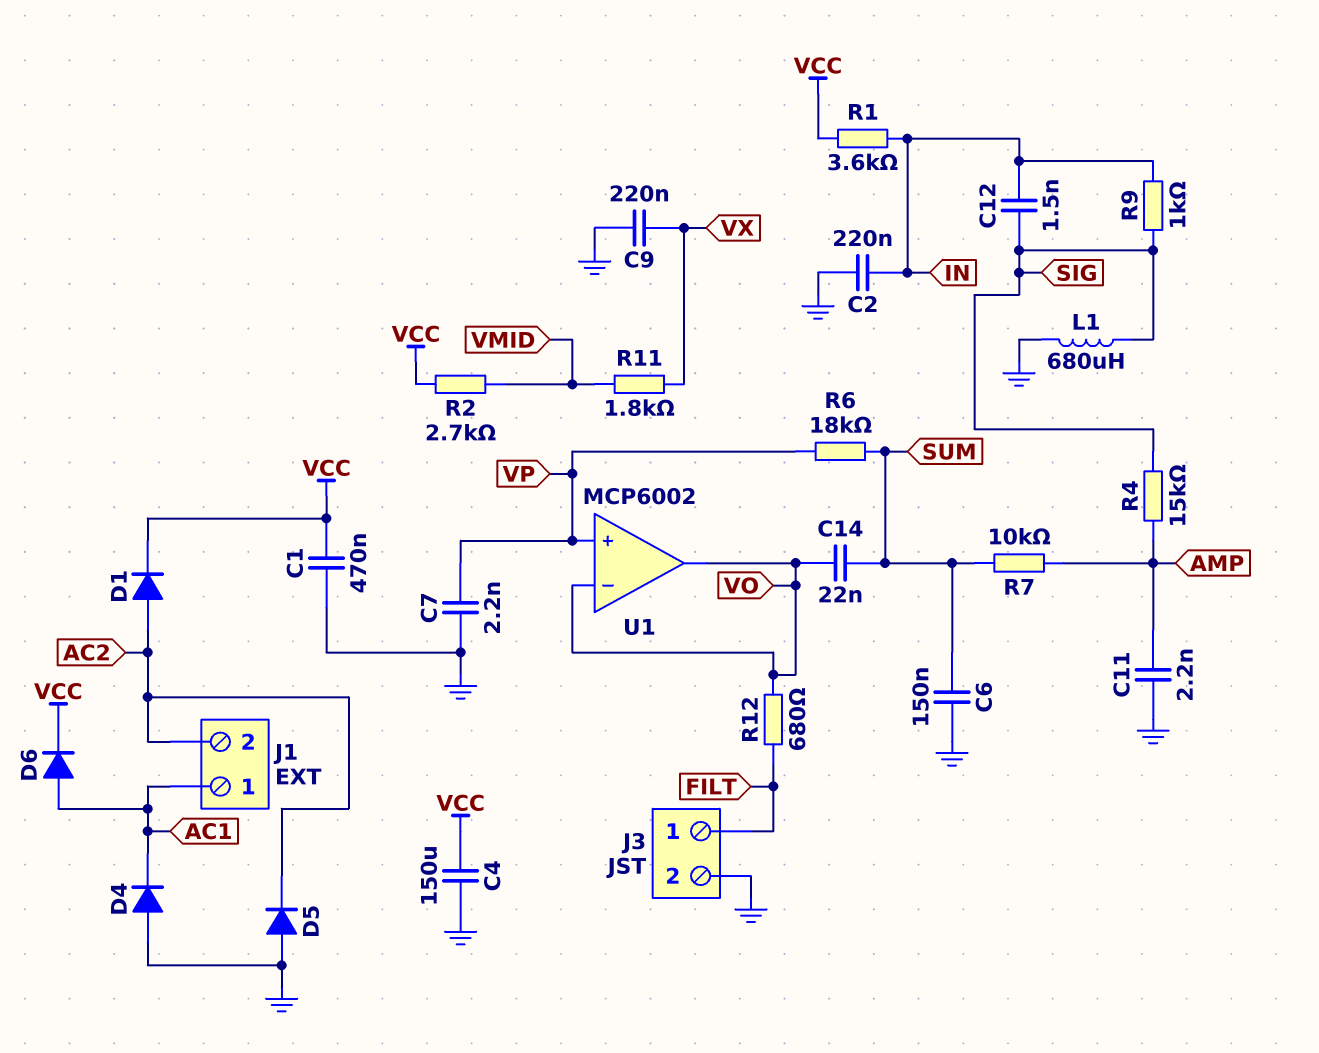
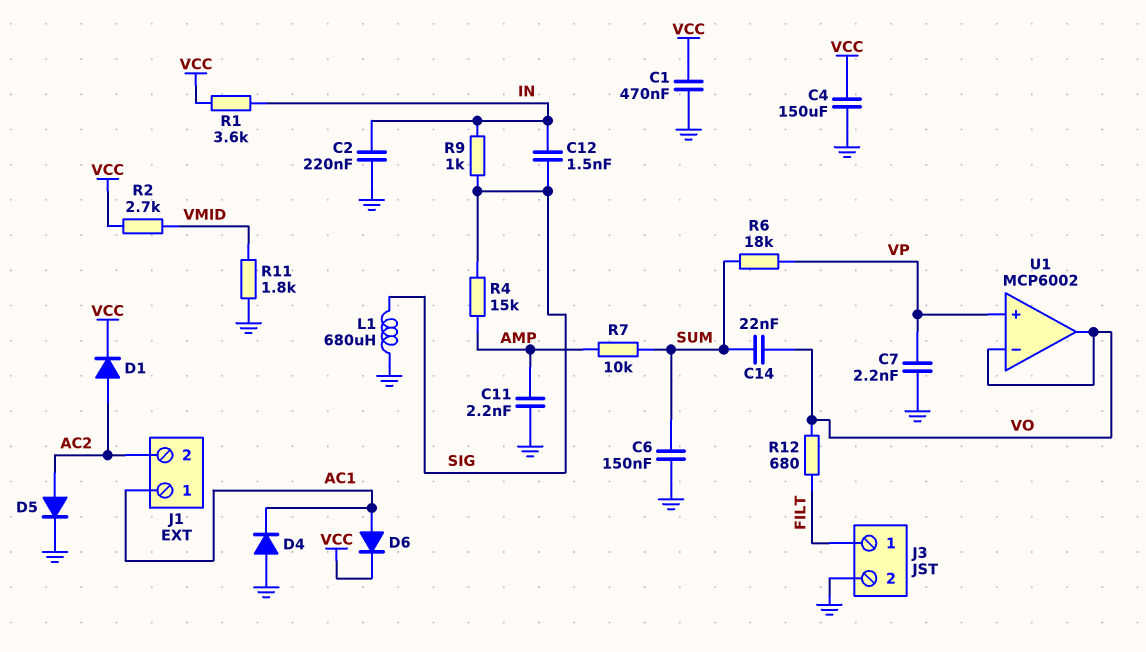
C9: 220nF (GND, VX) -> none
D5: diode (A GND, K AC2) -> diode (A AC2, K GND)
R11: 1.8k (VMID, VX) -> 1.8k (GND, VMID)

